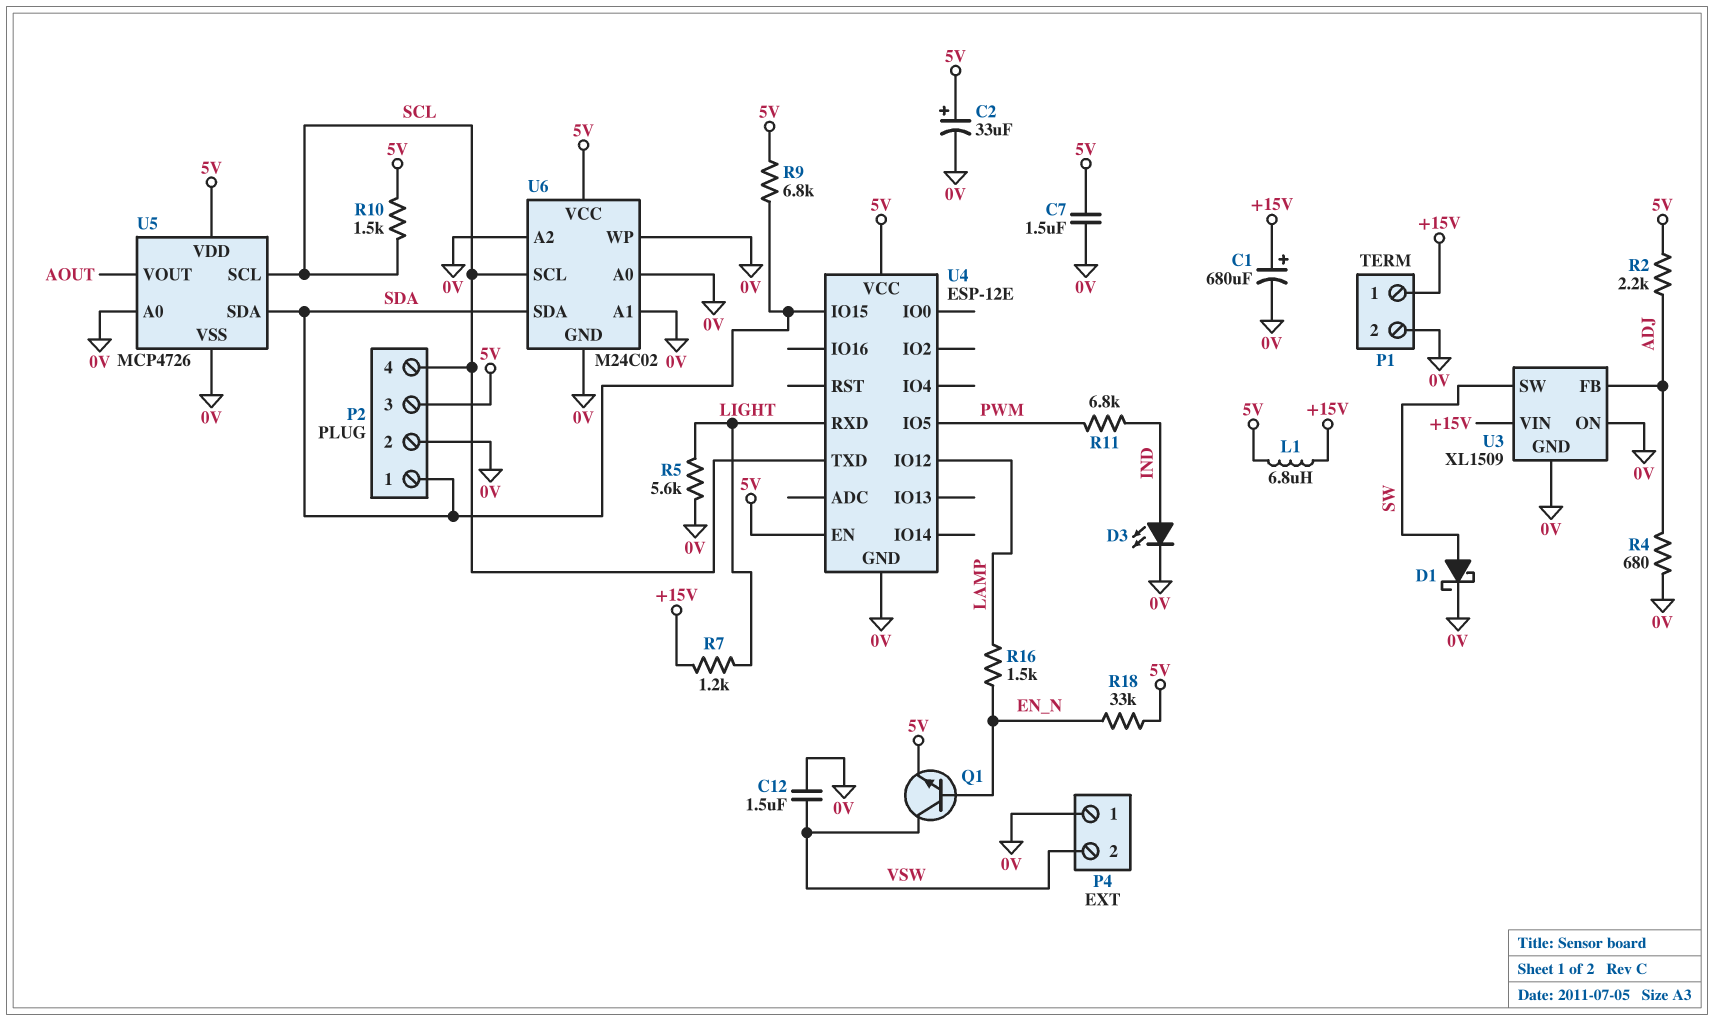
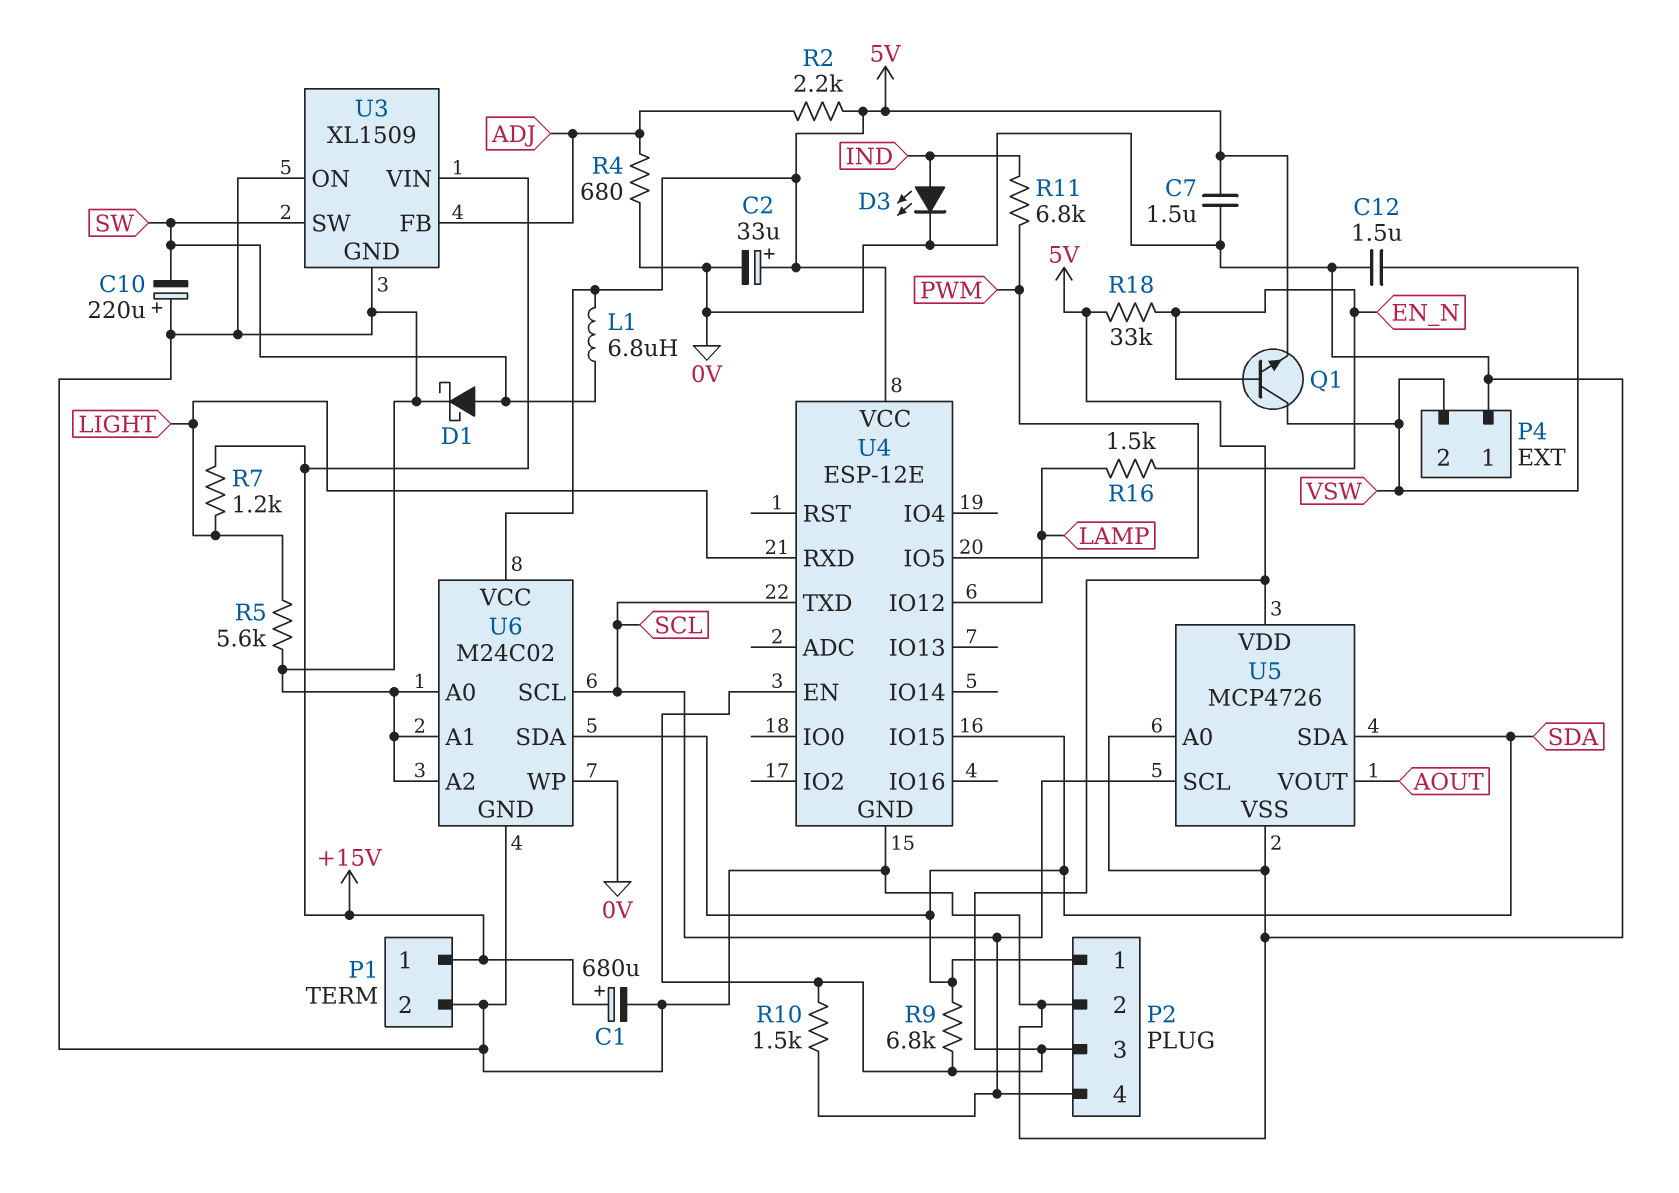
C10: none -> 220uF (plus 0V, minus SW)
L1: 6.8uH (+15V, 5V) -> 6.8uH (5V, SW)

